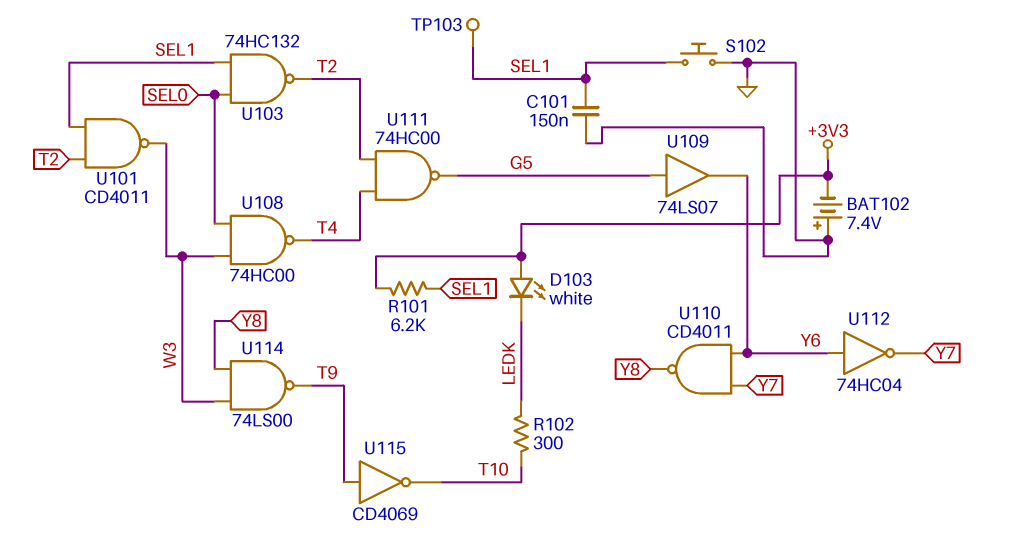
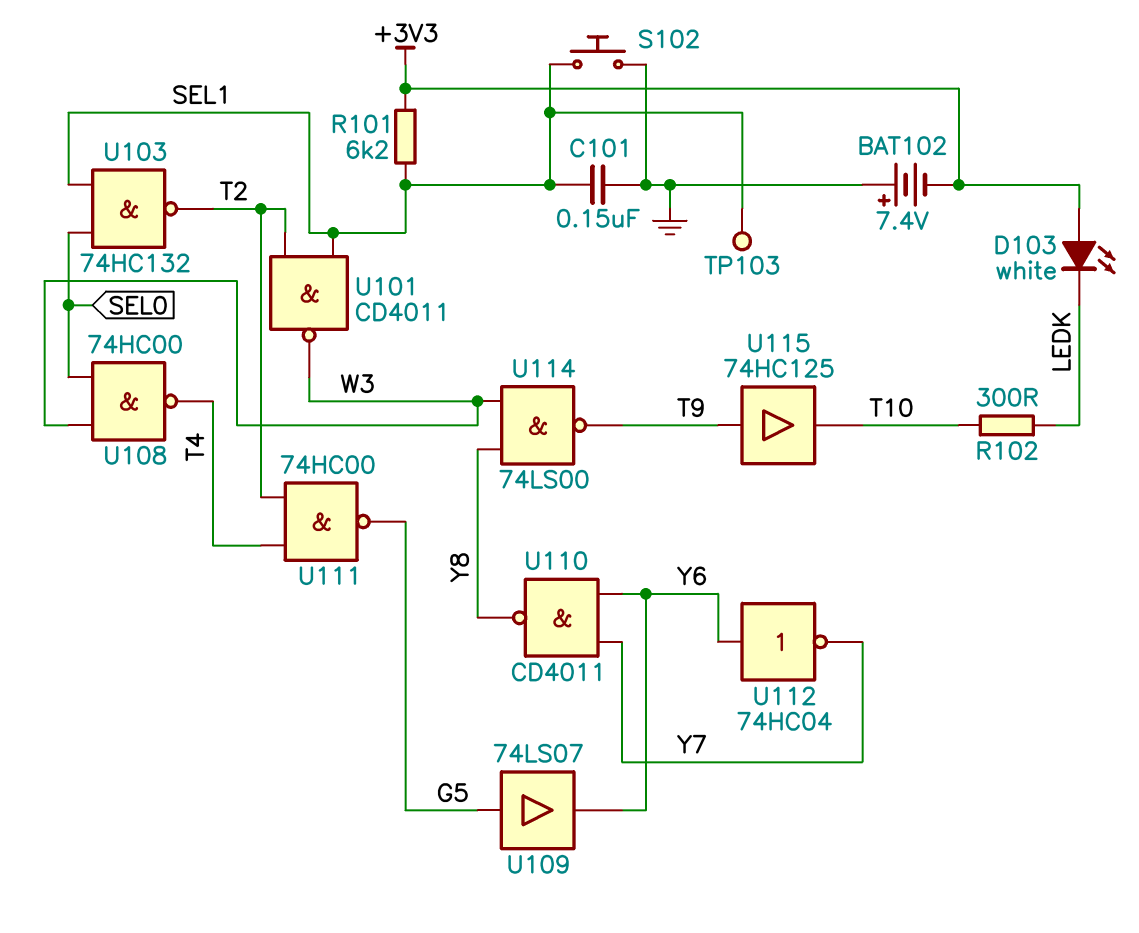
U115: NOT CD4069 (in T9, out T10) -> buffer 74HC125 (in T9, out T10)

